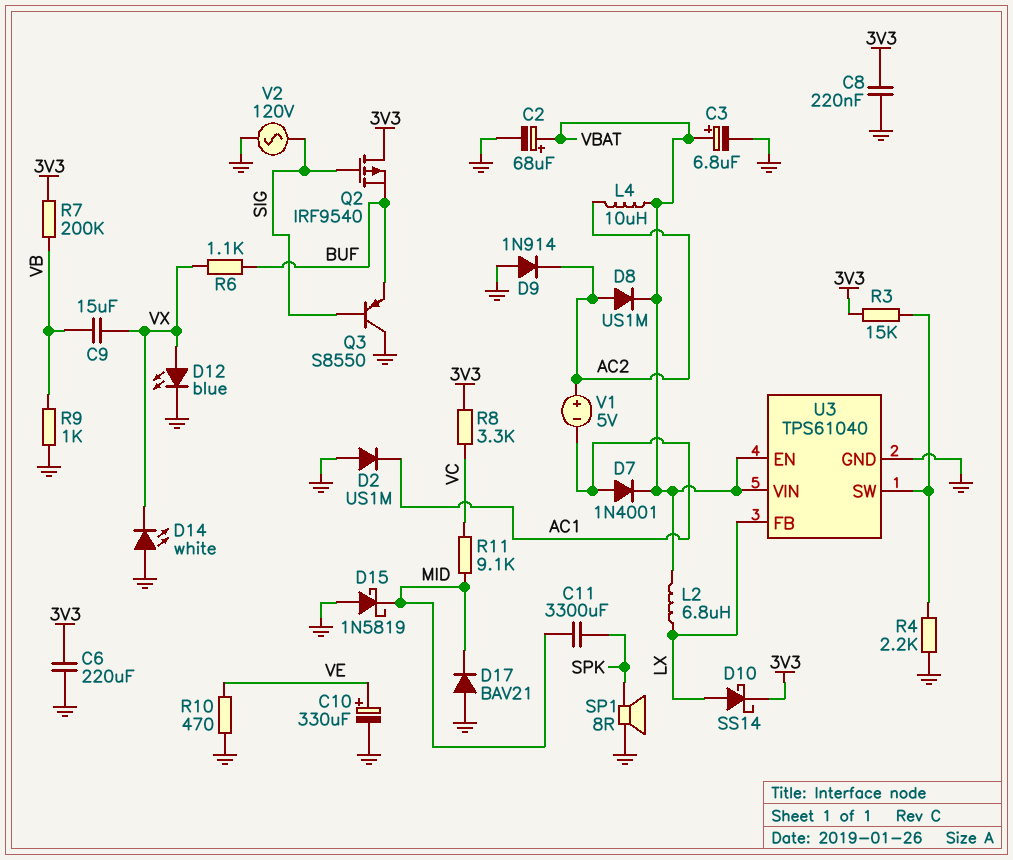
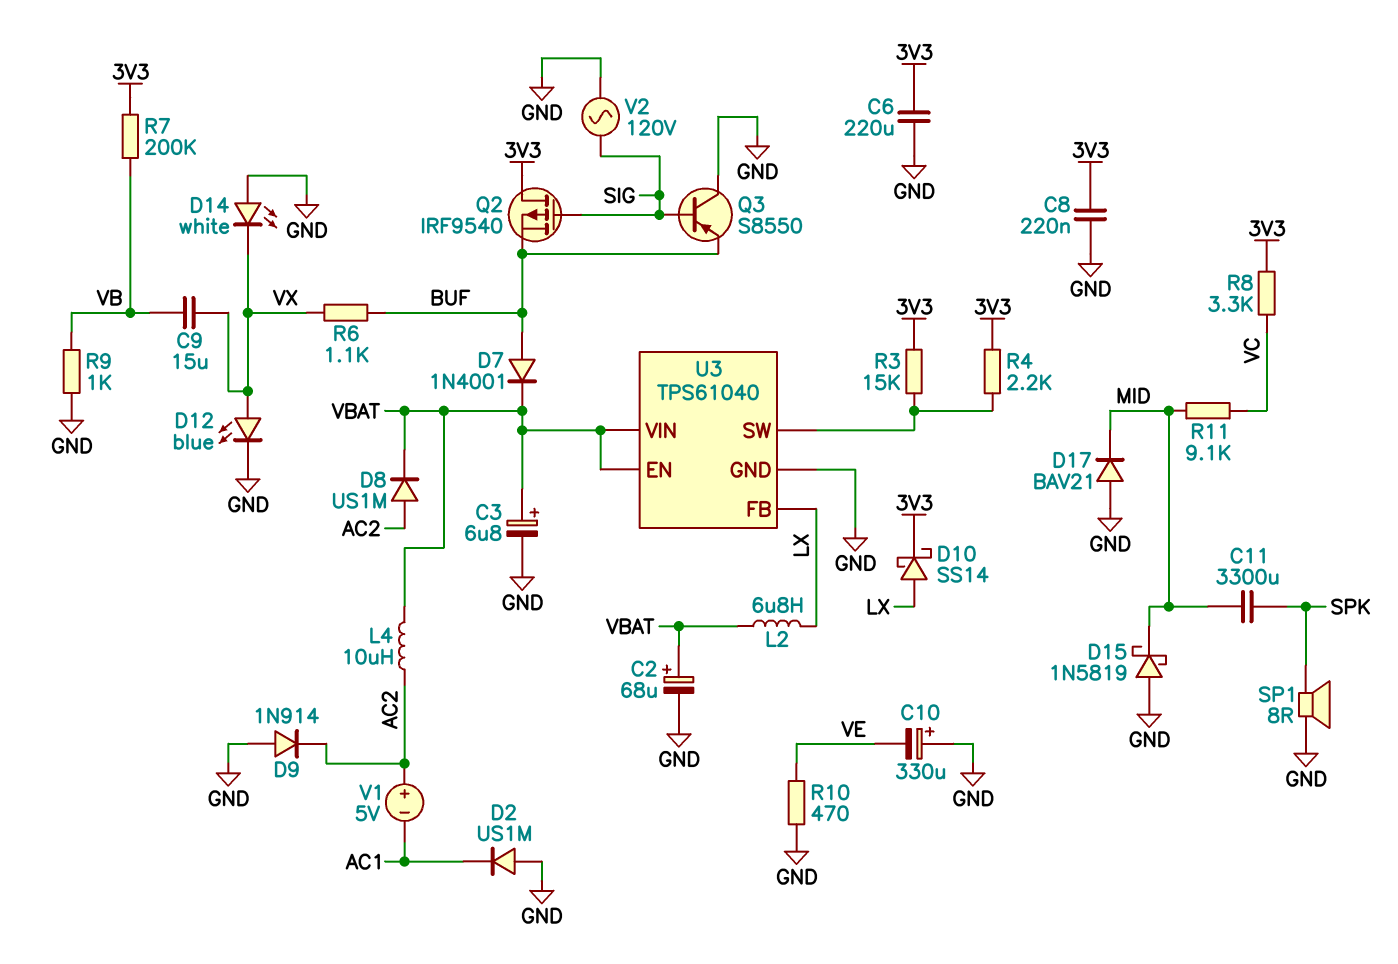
C10: 330uF (plus VE, minus GND) -> 330uF (plus GND, minus VE)
D7: diode 1N4001 (A AC1, K VBAT) -> diode 1N4001 (A BUF, K VBAT)
R4: 2.2k (GND, U3/SW) -> 2.2k (3V3, U3/SW)

